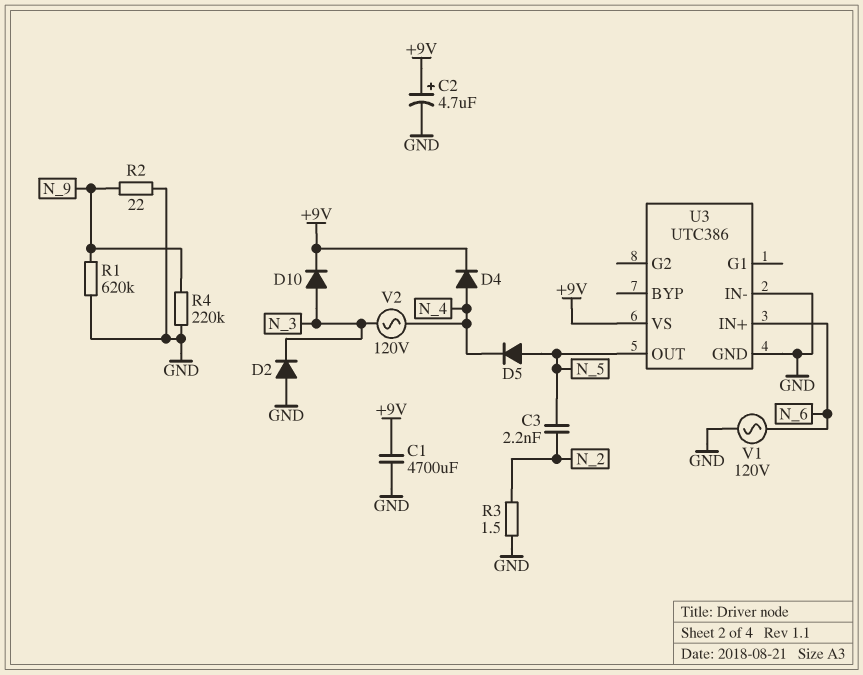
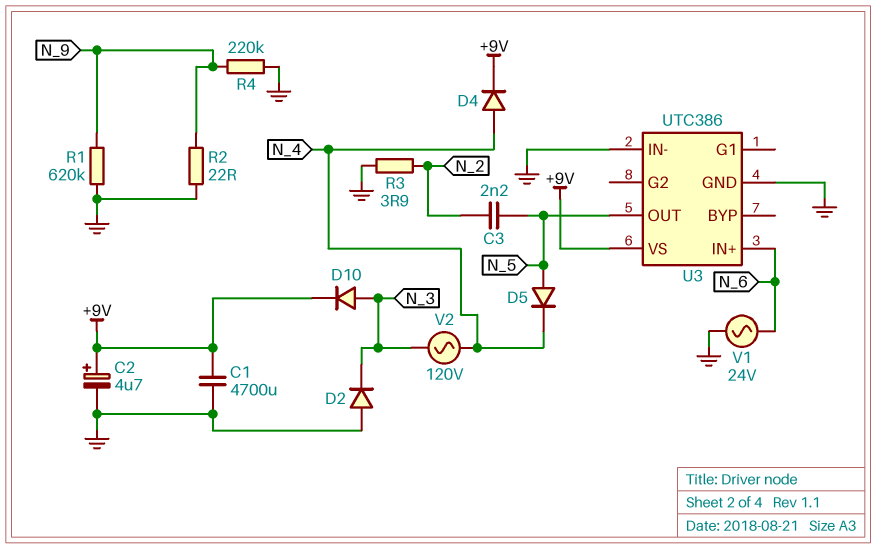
R3: 1.5 (GND, N_2) -> 3.9 (GND, N_2)
V1: AC 120V (GND, N_6) -> AC 24V (GND, N_6)

